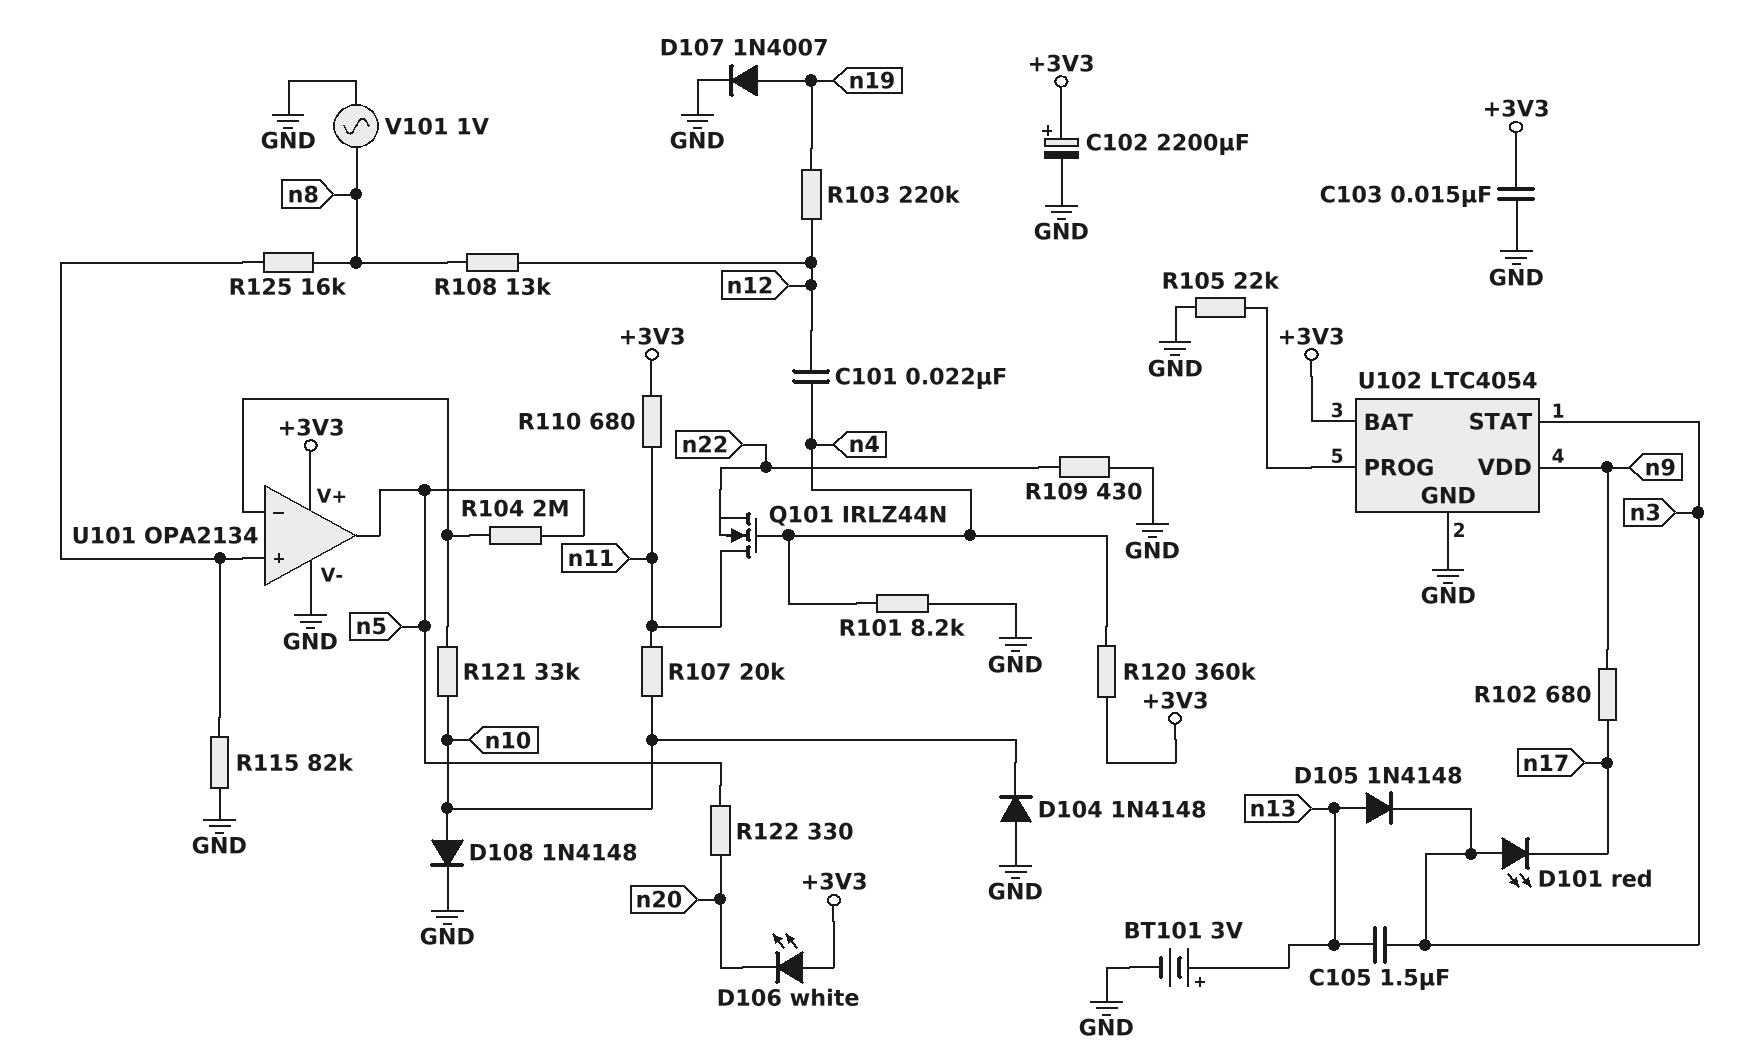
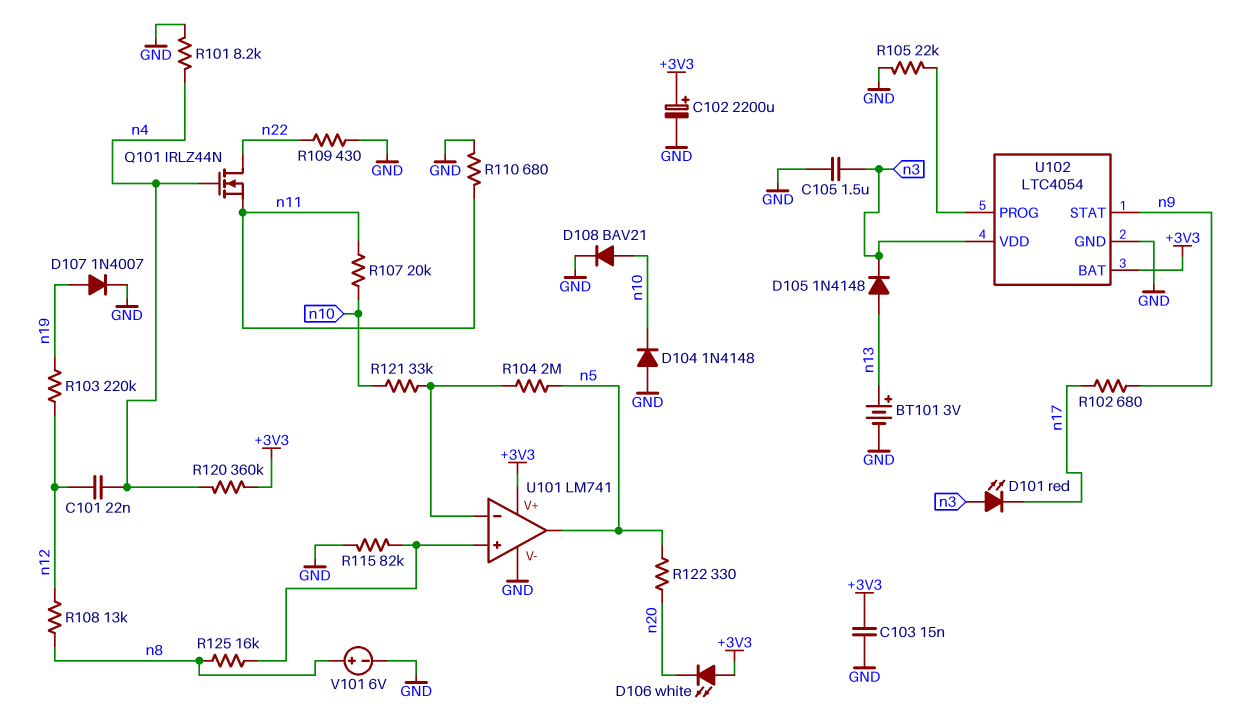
C105: 1.5uF (n3, n13) -> 1.5uF (GND, n3)
D108: diode 1N4148 (A n10, K GND) -> diode BAV21 (A n10, K GND)
Q101: NMOS IRLZ44N (G n4, D n11, S n22) -> NMOS IRLZ44N (G n4, D n22, S n11)
R110: 680 (+3V3, n11) -> 680 (GND, n11)
U101: OPA2134 -> LM741
U102 pin STAT: n3 -> n9
U102 pin VDD: n9 -> n3
V101: AC 1V (GND, n8) -> 6V (plus n8, minus GND)

